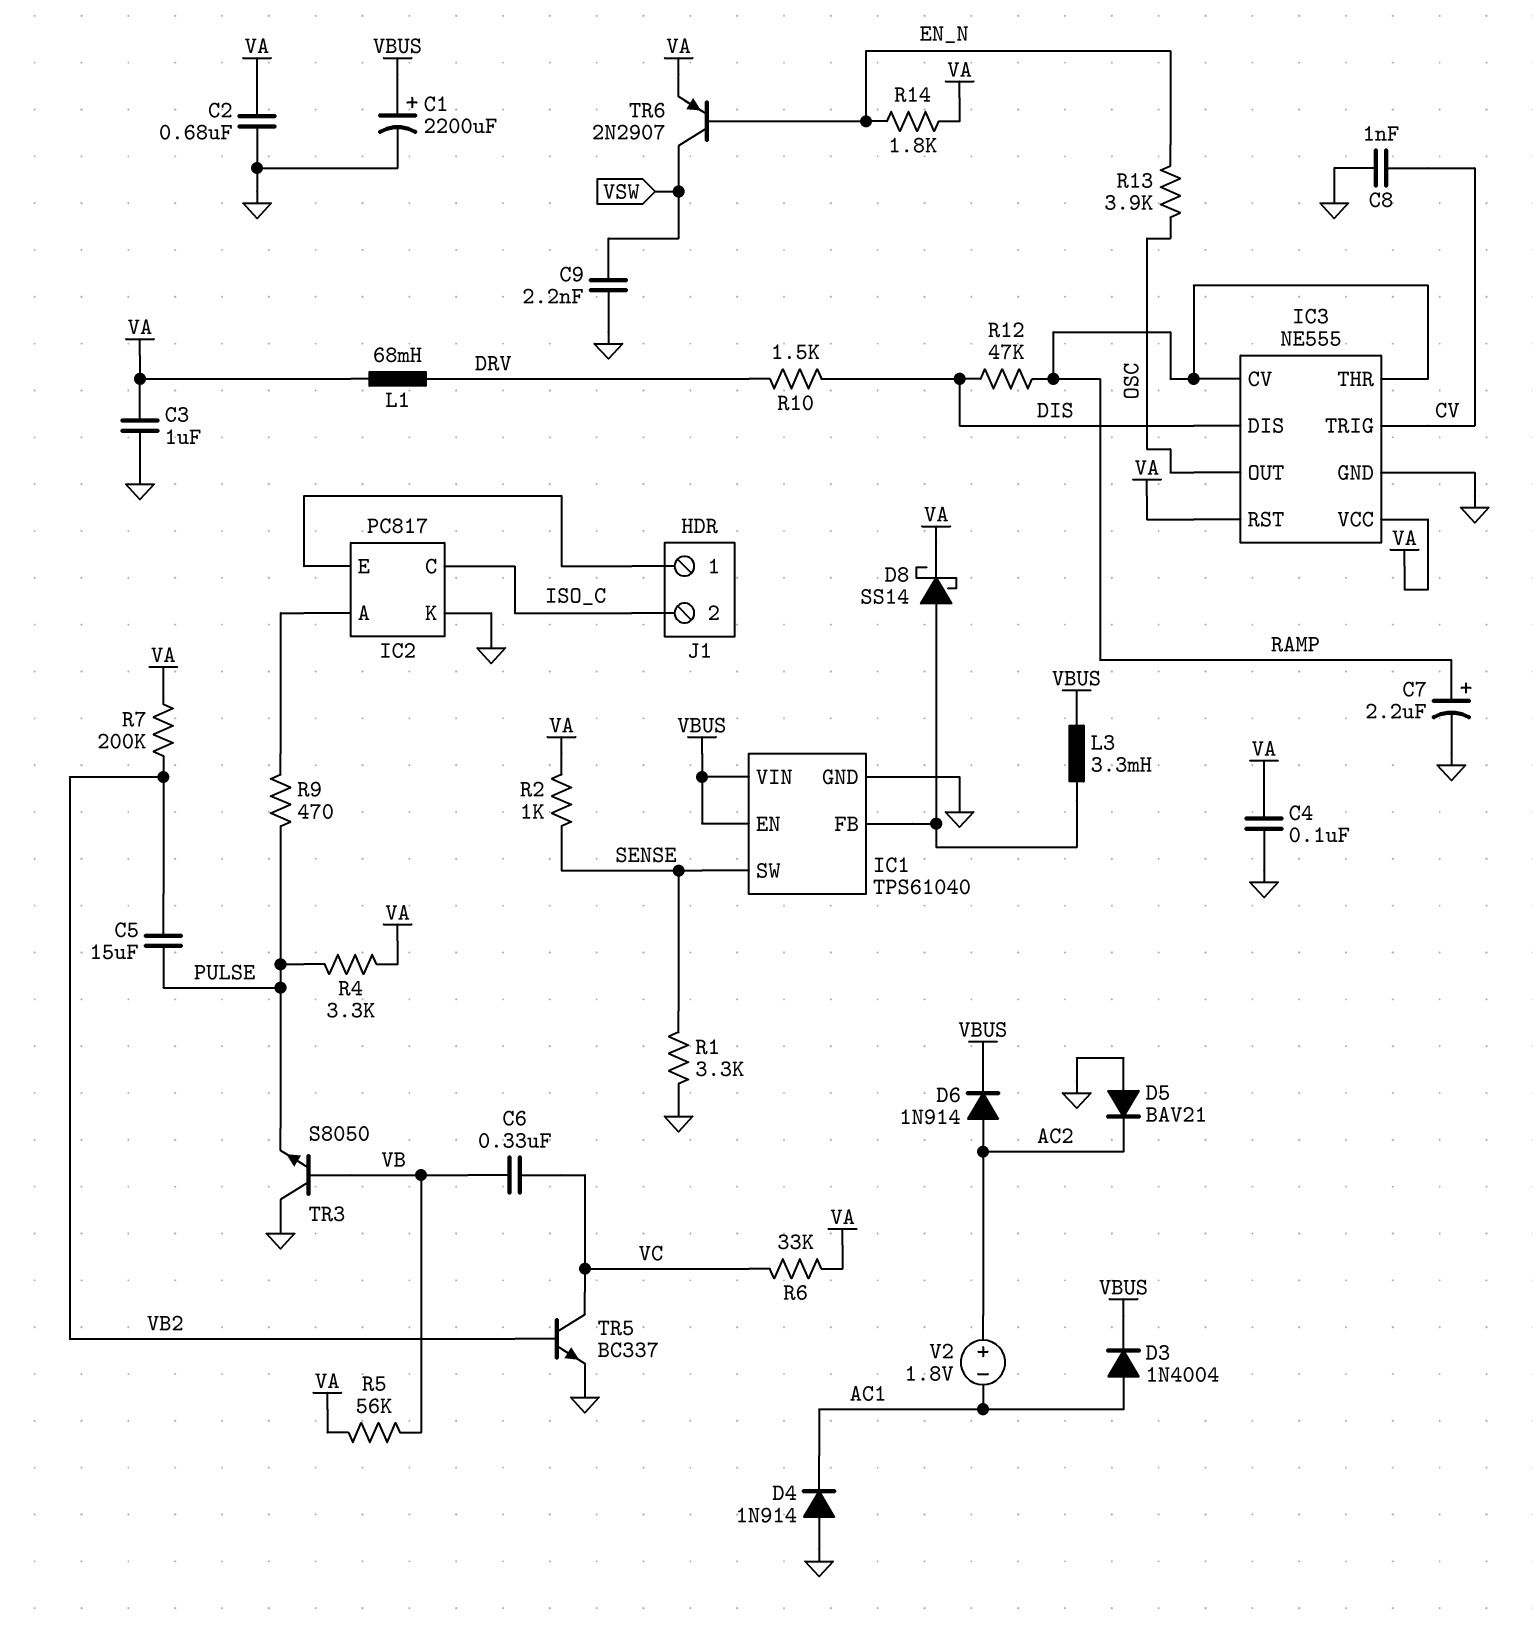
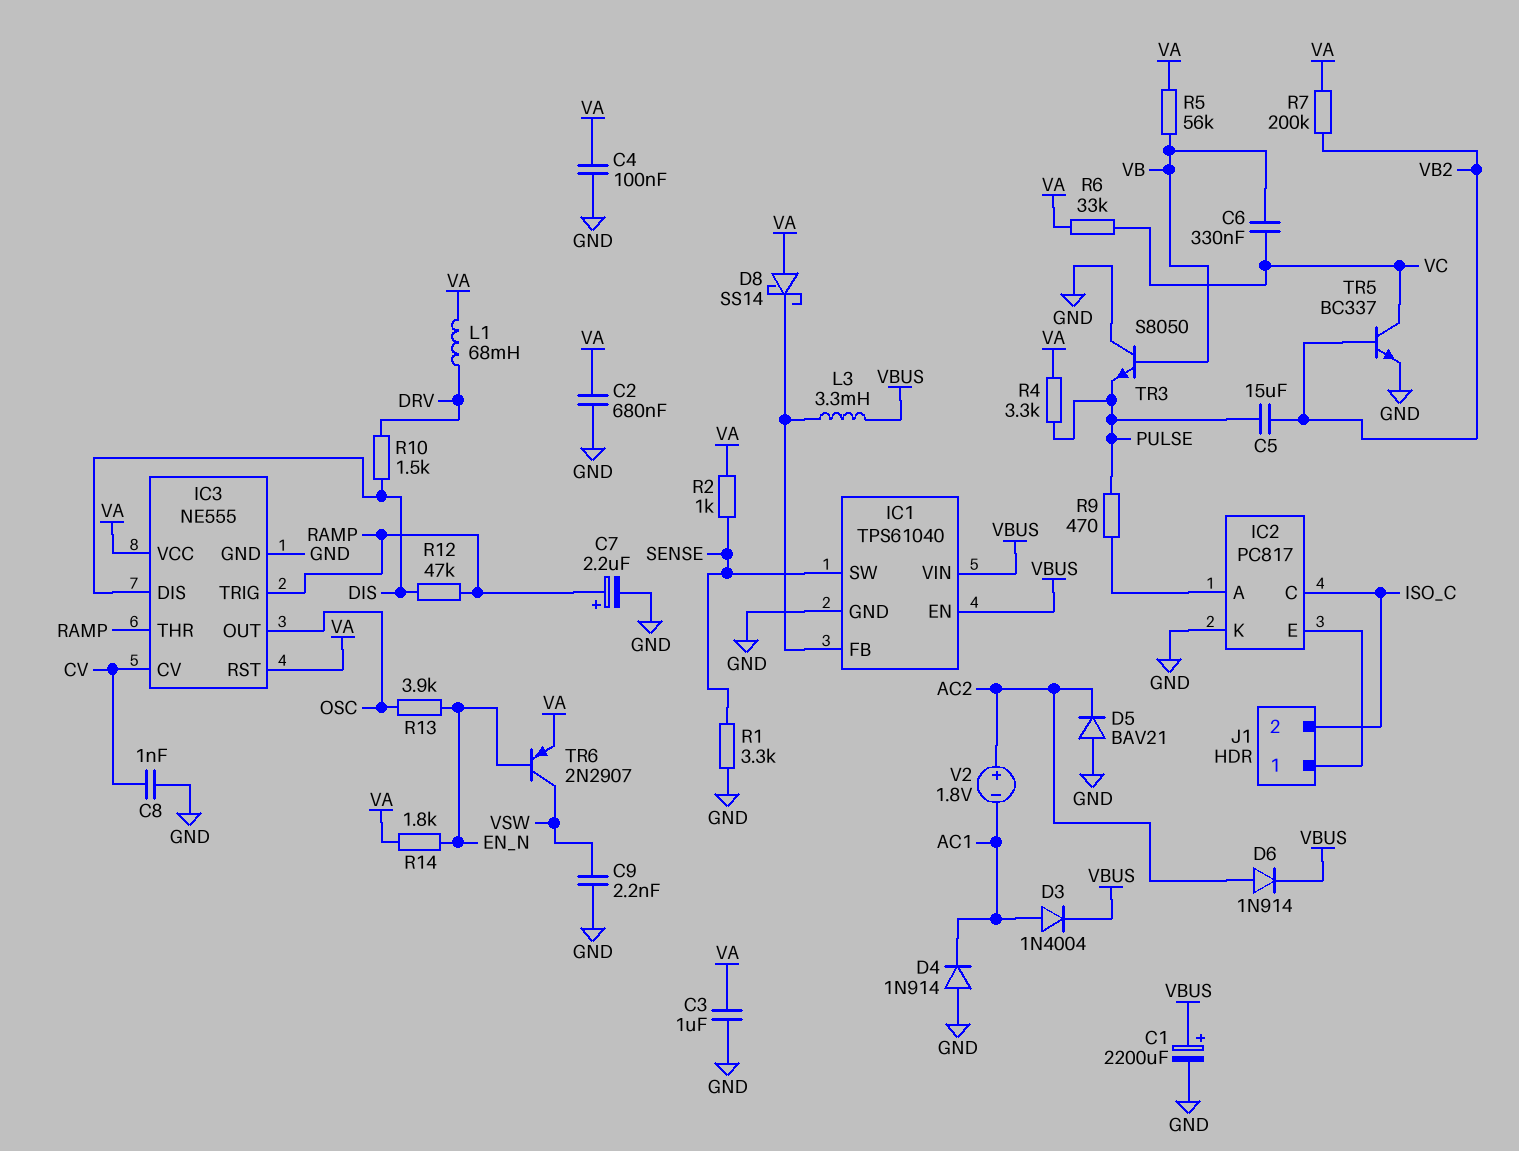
D8: schottky SS14 (A IC1/FB, K VA) -> schottky SS14 (A VA, K IC1/FB)
IC3 pin CV: RAMP -> CV
IC3 pin TRIG: CV -> RAMP

